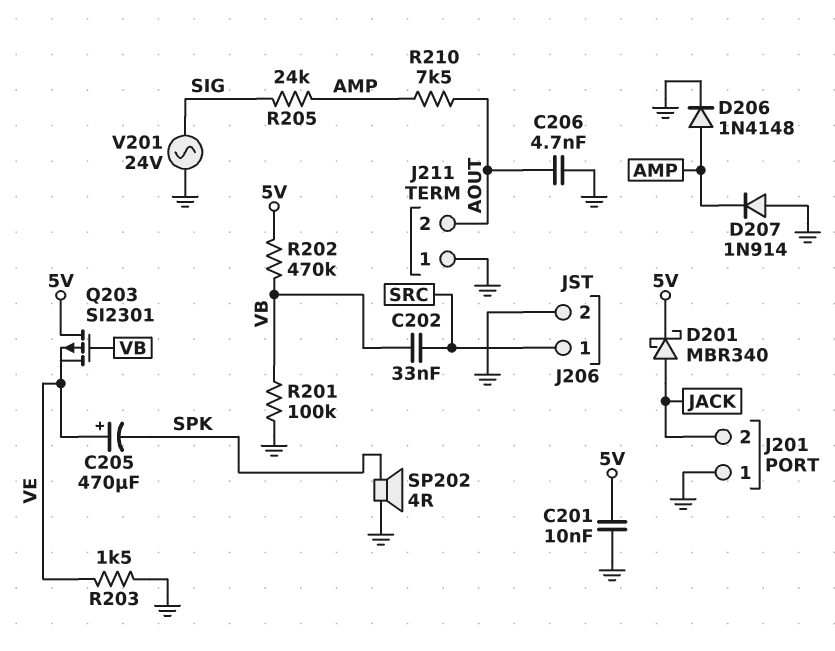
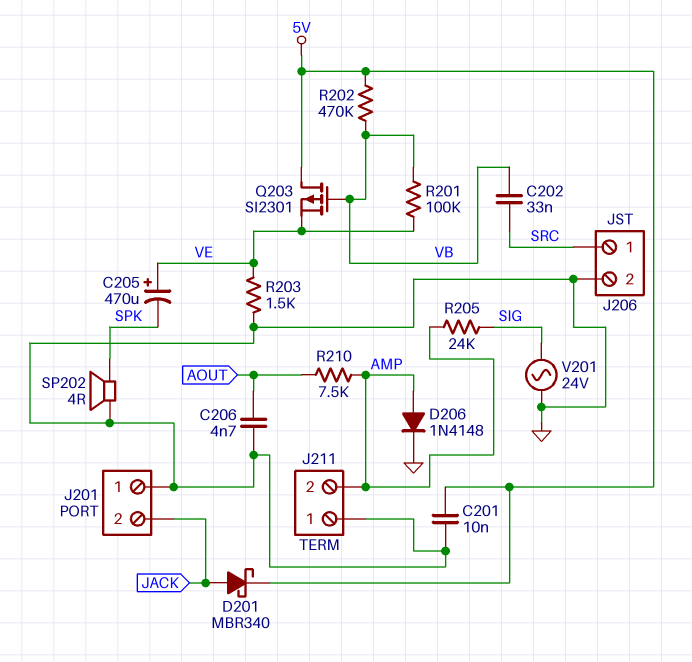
D207: diode 1N914 (A GND, K AMP) -> none
J211 pin 2: AOUT -> AMP
R201: 100k (GND, VB) -> 100k (VB, VE)

